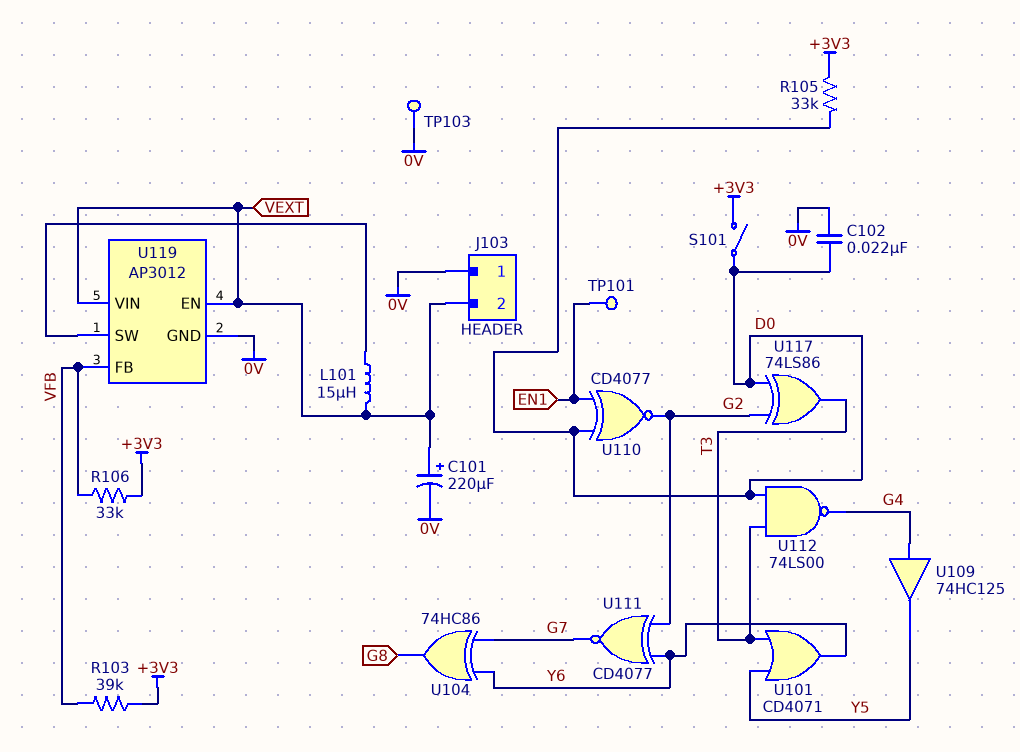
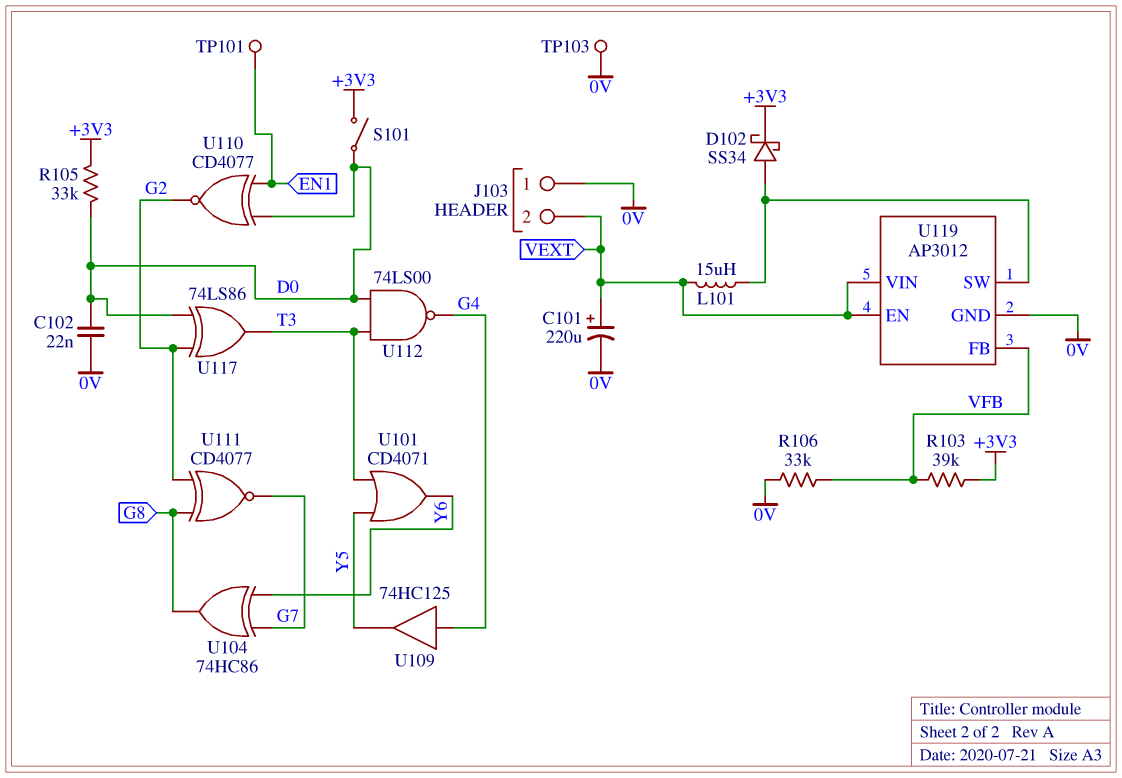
D102: none -> schottky SS34 (A U119/SW, K +3V3)
R106: 33k (+3V3, VFB) -> 33k (0V, VFB)
U111: XNOR CD4077 (in G2, in Y6, out G7) -> XNOR CD4077 (in G2, in G8, out G7)

